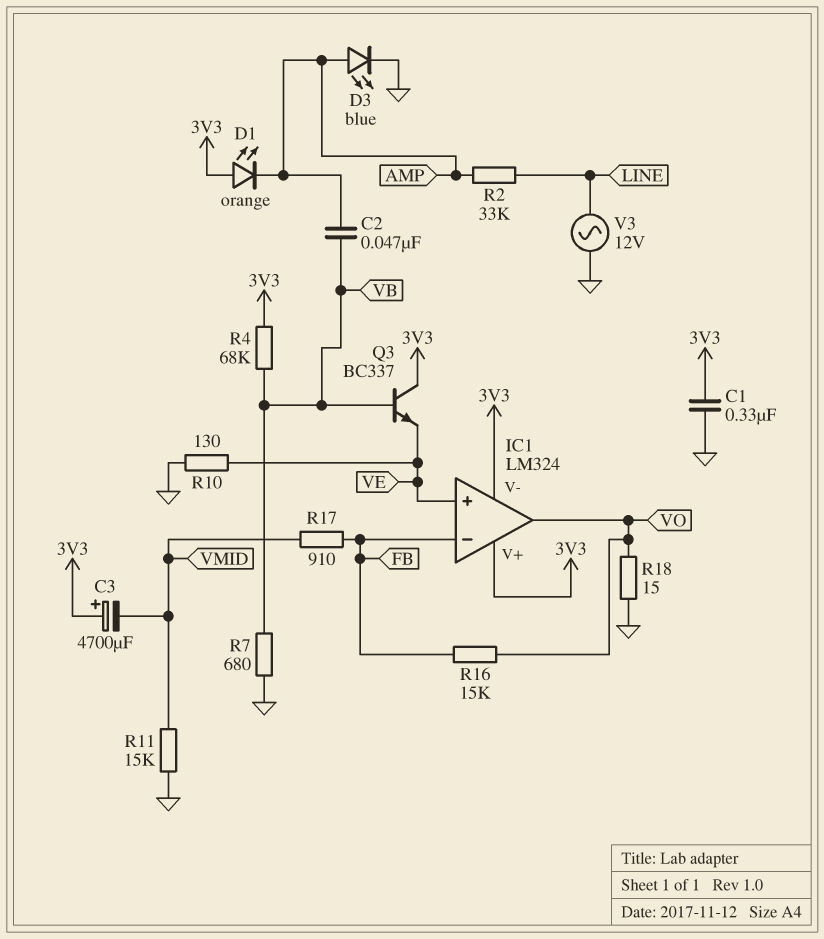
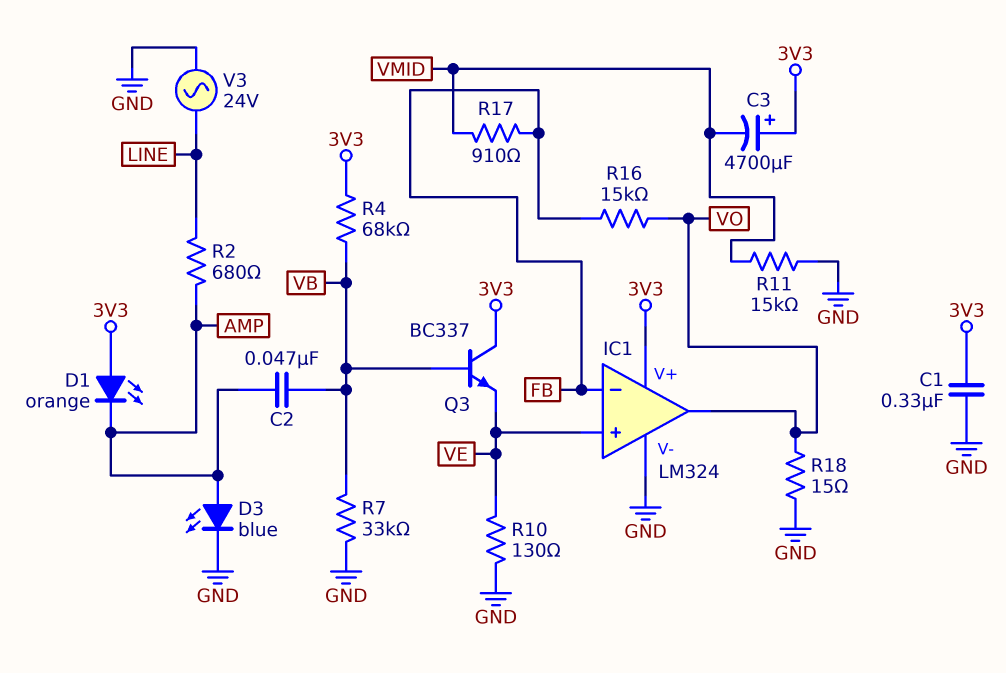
IC1 pin V-: 3V3 -> GND
R2: 33k (AMP, LINE) -> 680 (AMP, LINE)
R7: 680 (GND, VB) -> 33k (GND, VB)
V3: AC 12V (GND, LINE) -> AC 24V (GND, LINE)

